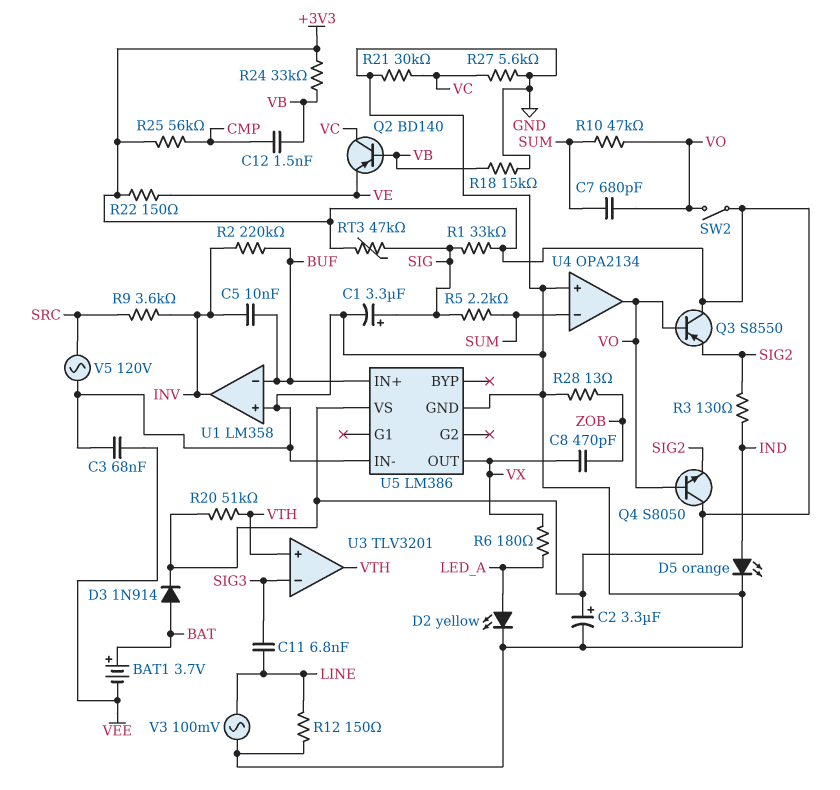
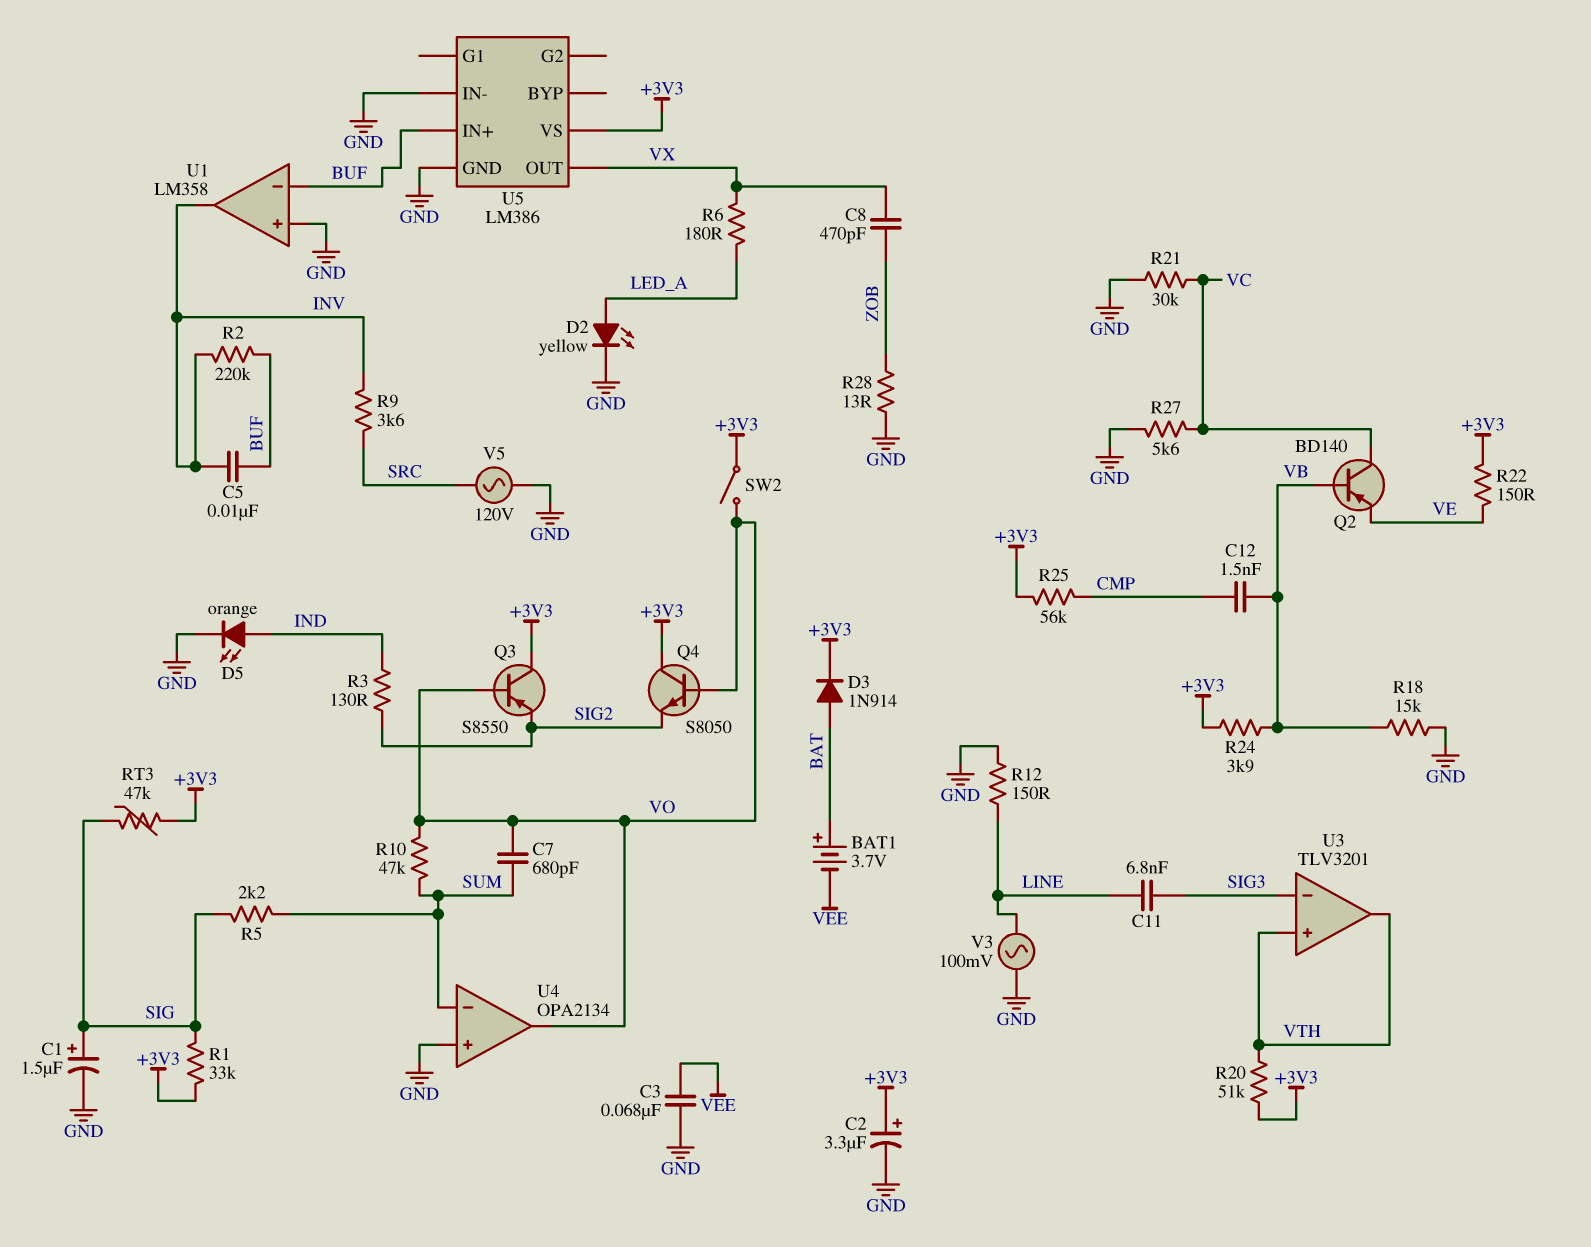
C1: 3.3uF (plus SIG, minus GND) -> 1.5uF (plus SIG, minus GND)
R24: 33k (+3V3, VB) -> 3.9k (+3V3, VB)

